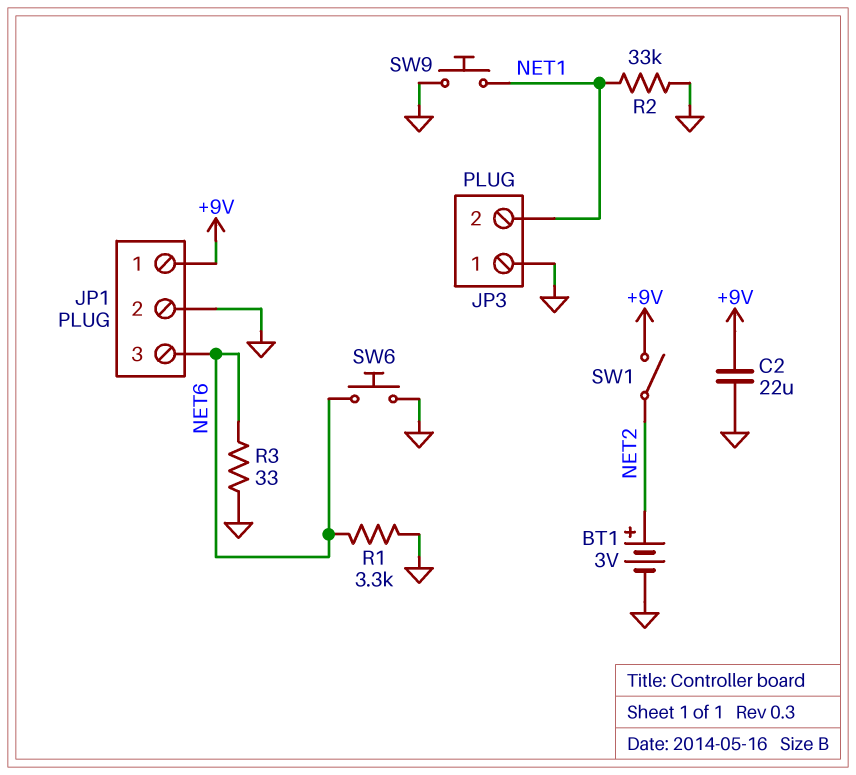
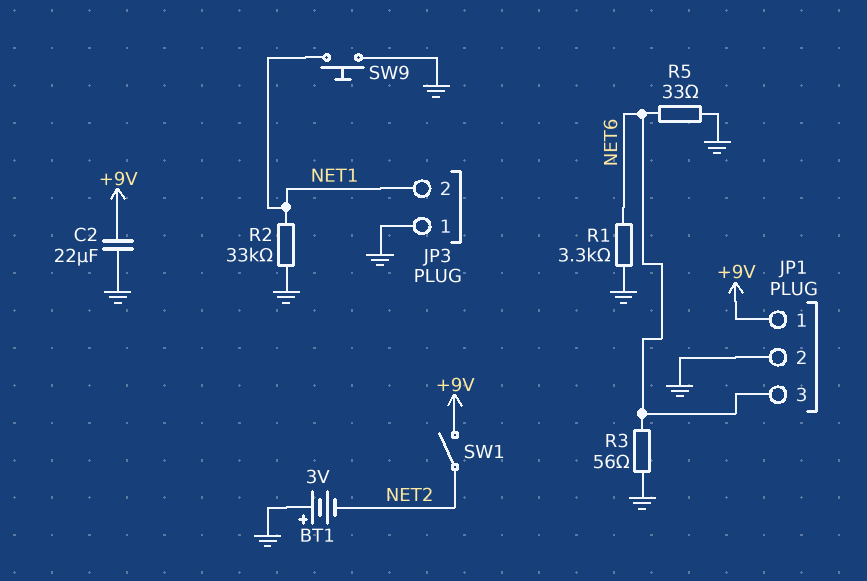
BT1: 3V (plus NET2, minus GND) -> 3V (plus GND, minus NET2)
R3: 33 (GND, NET6) -> 56 (GND, NET6)
R5: none -> 33 (GND, NET6)
SW6: button (GND, NET6) -> none

